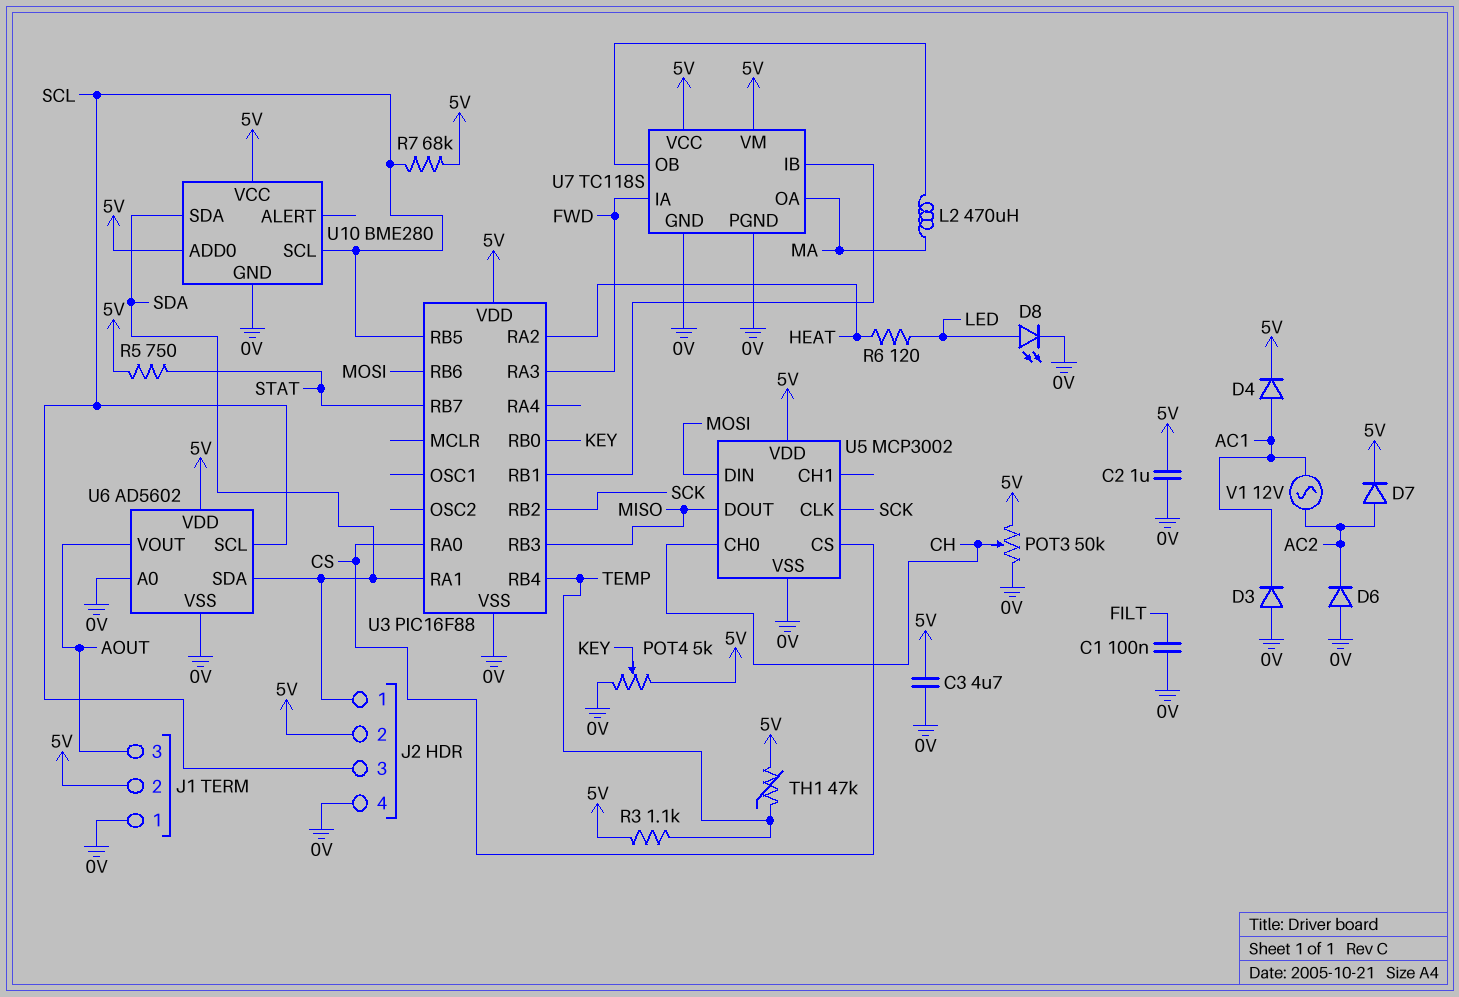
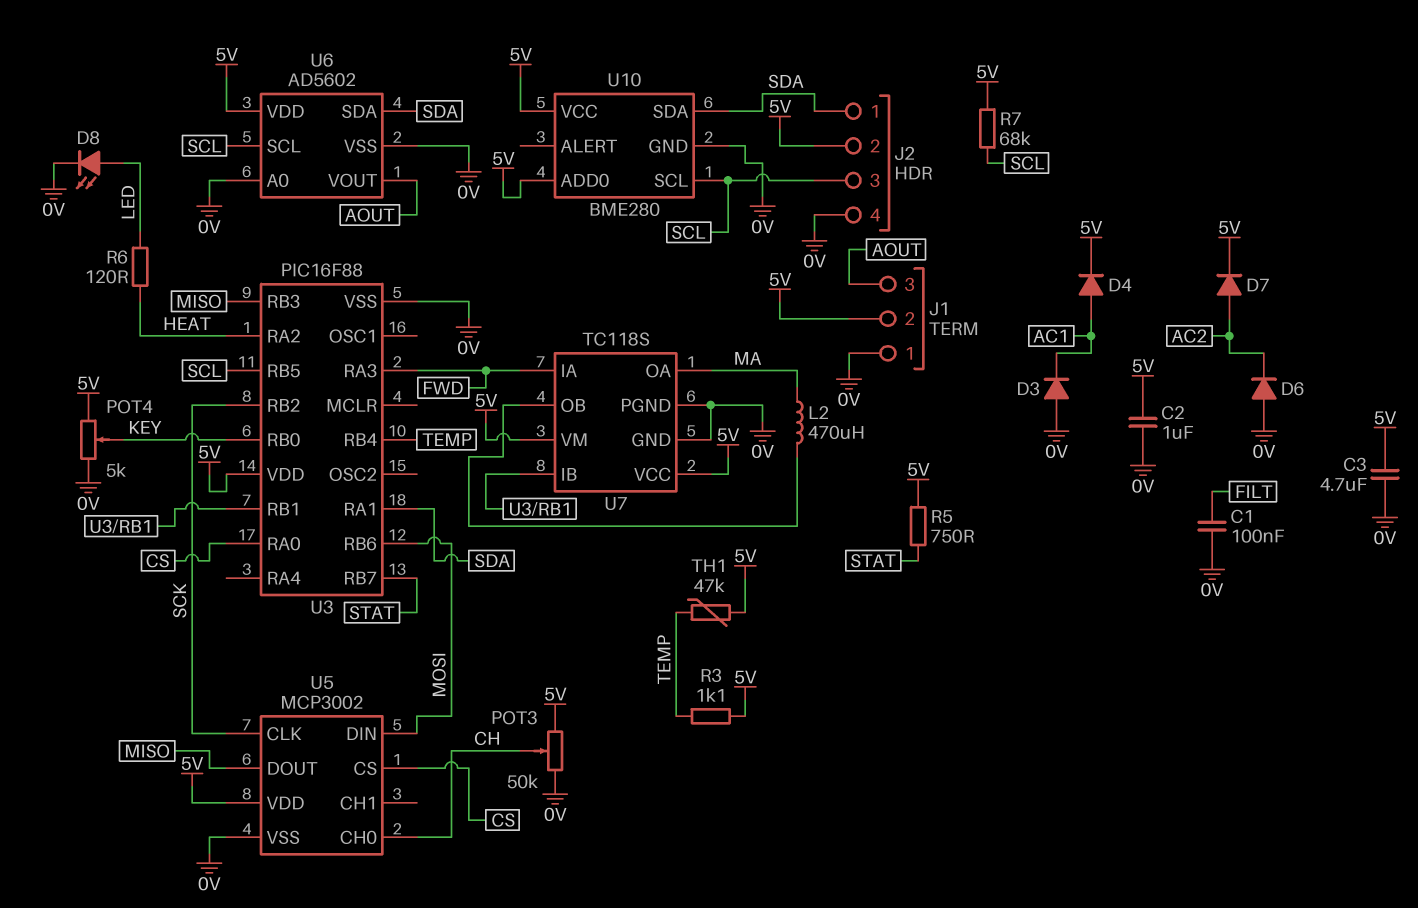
V1: AC 12V (AC1, AC2) -> none

